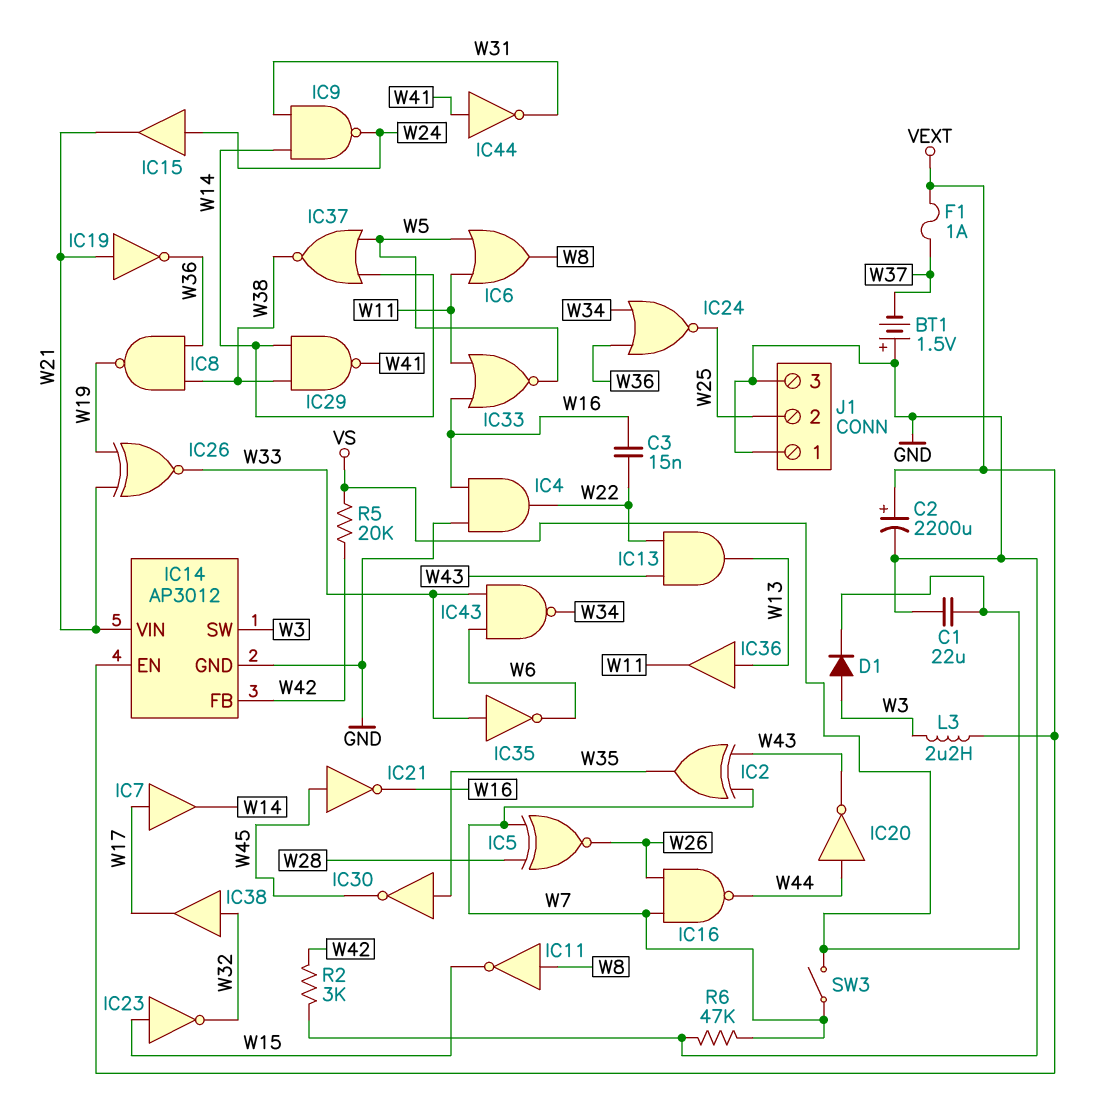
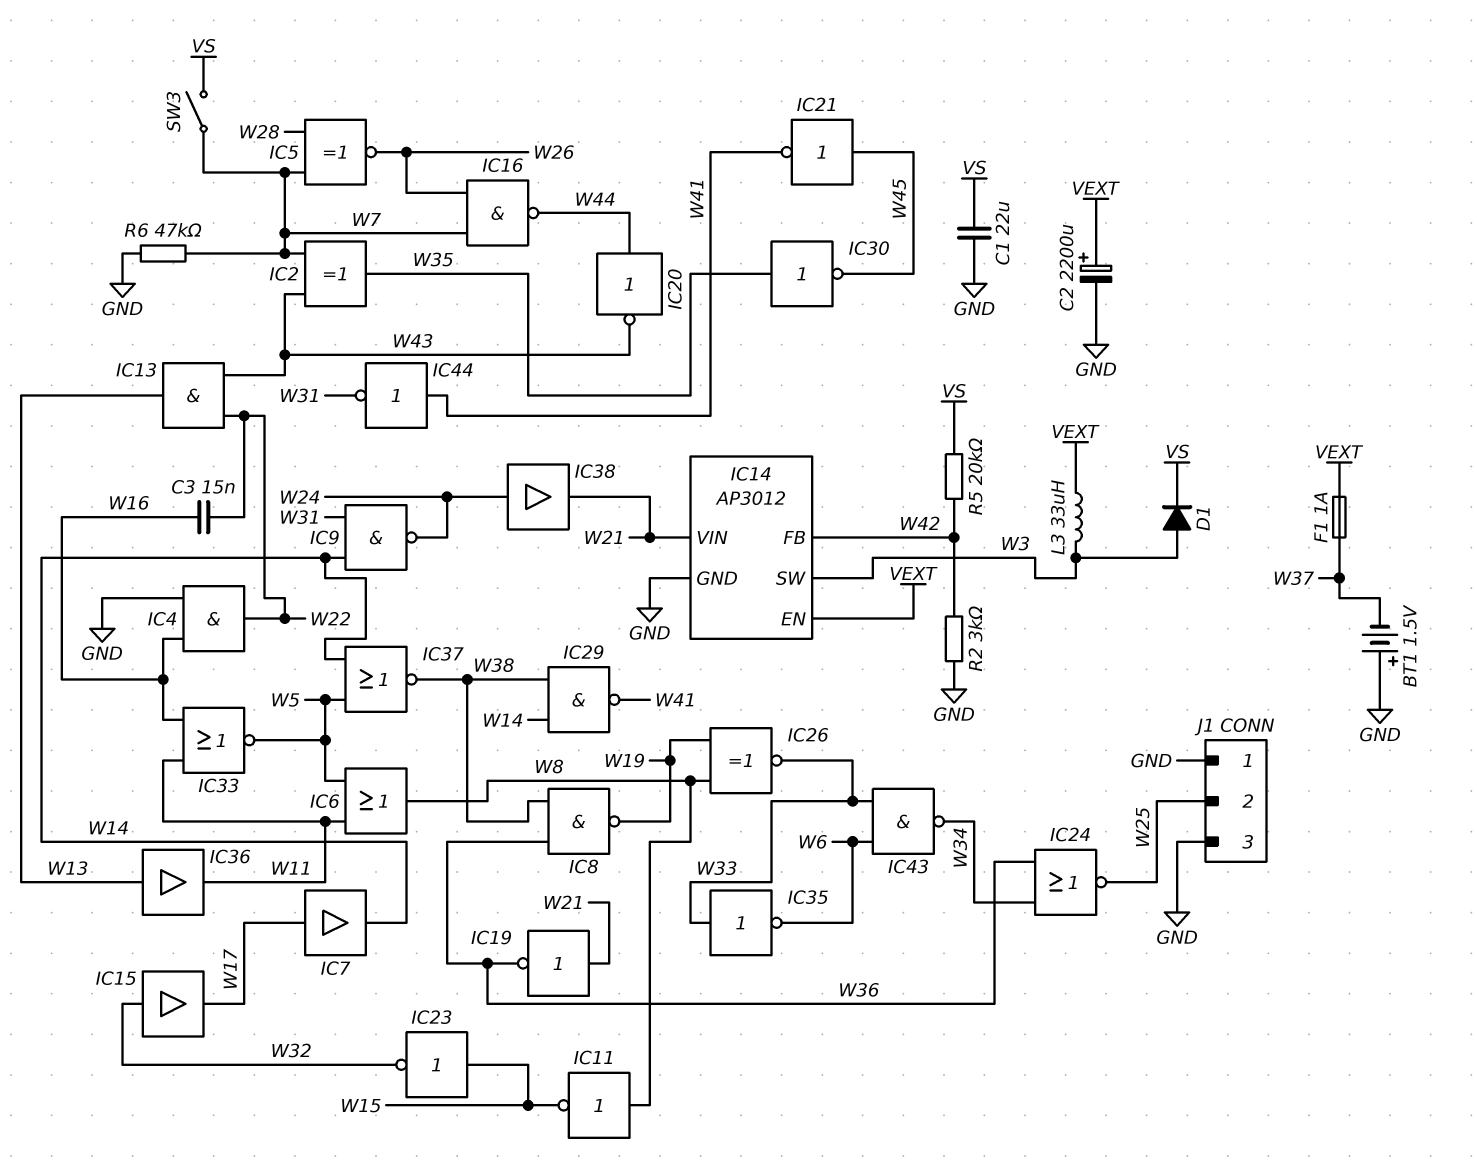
IC15: buffer (in W24, out W21) -> buffer (in W32, out W17)
IC21: NOT (in W45, out W16) -> NOT (in W45, out W41)
IC26: XNOR (in W19, in W21, out W33) -> XNOR (in W8, in W19, out W33)
IC38: buffer (in W32, out W17) -> buffer (in W24, out W21)
L3: 2.2uH (VEXT, W3) -> 33uH (VEXT, W3)

